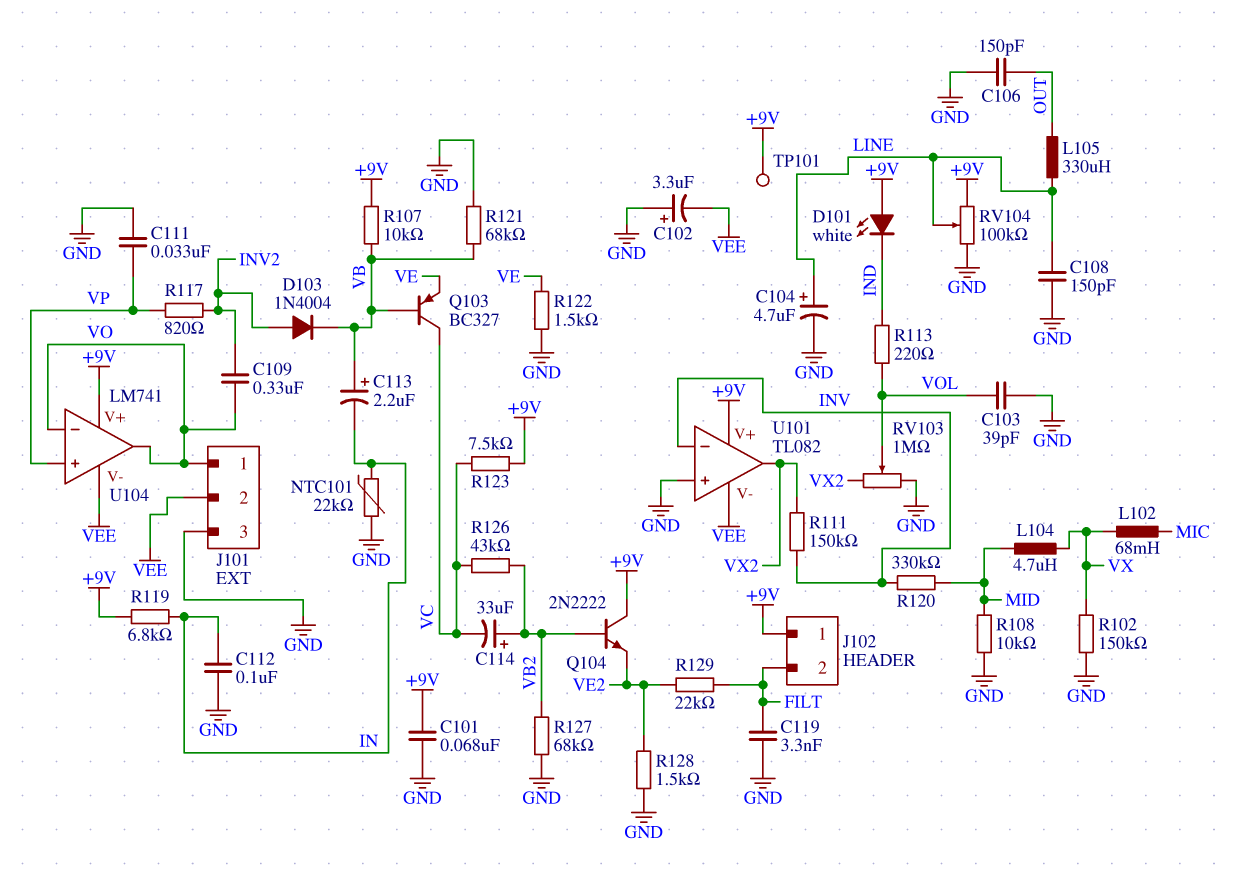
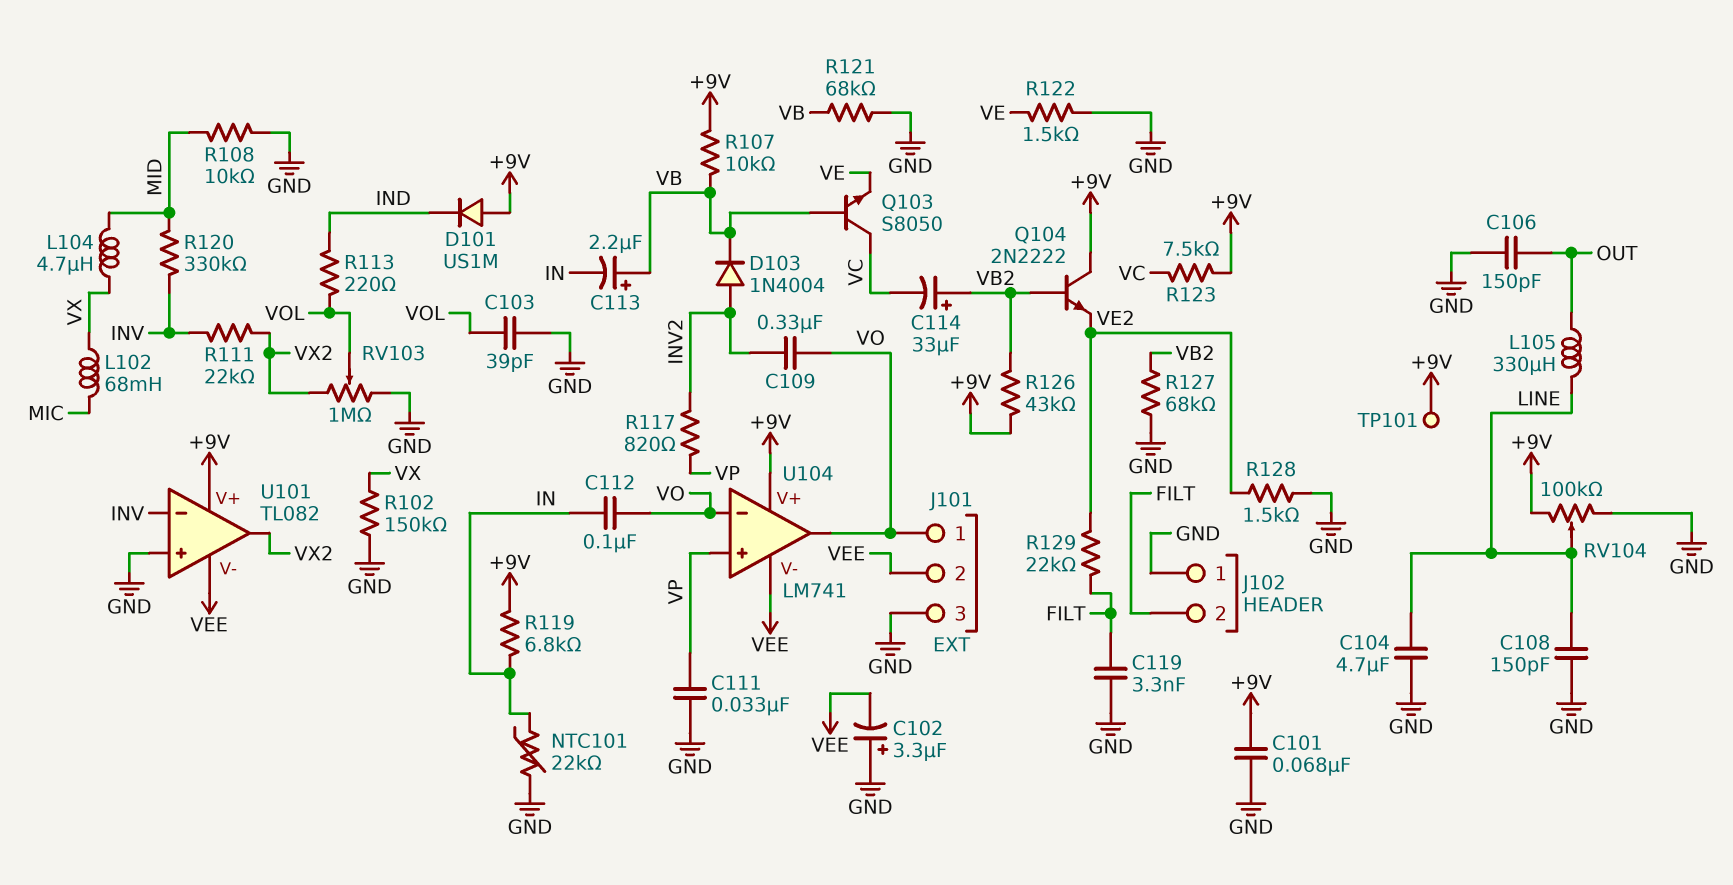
C104: 4.7uF (plus LINE, minus GND) -> 4.7uF (GND, LINE)
C112: 100nF (GND, IN) -> 100nF (IN, VO)
D101: LED white (A +9V, K IND) -> diode US1M (A +9V, K IND)
J102 pin 1: +9V -> GND
Q103: PNP BC327 (B VB, C VC, E VE) -> NPN S8050 (B VB, C VC, E VE)
R111: 150k (INV, VX2) -> 22k (INV, VX2)
R126: 43k (VB2, VC) -> 43k (+9V, VB2)

